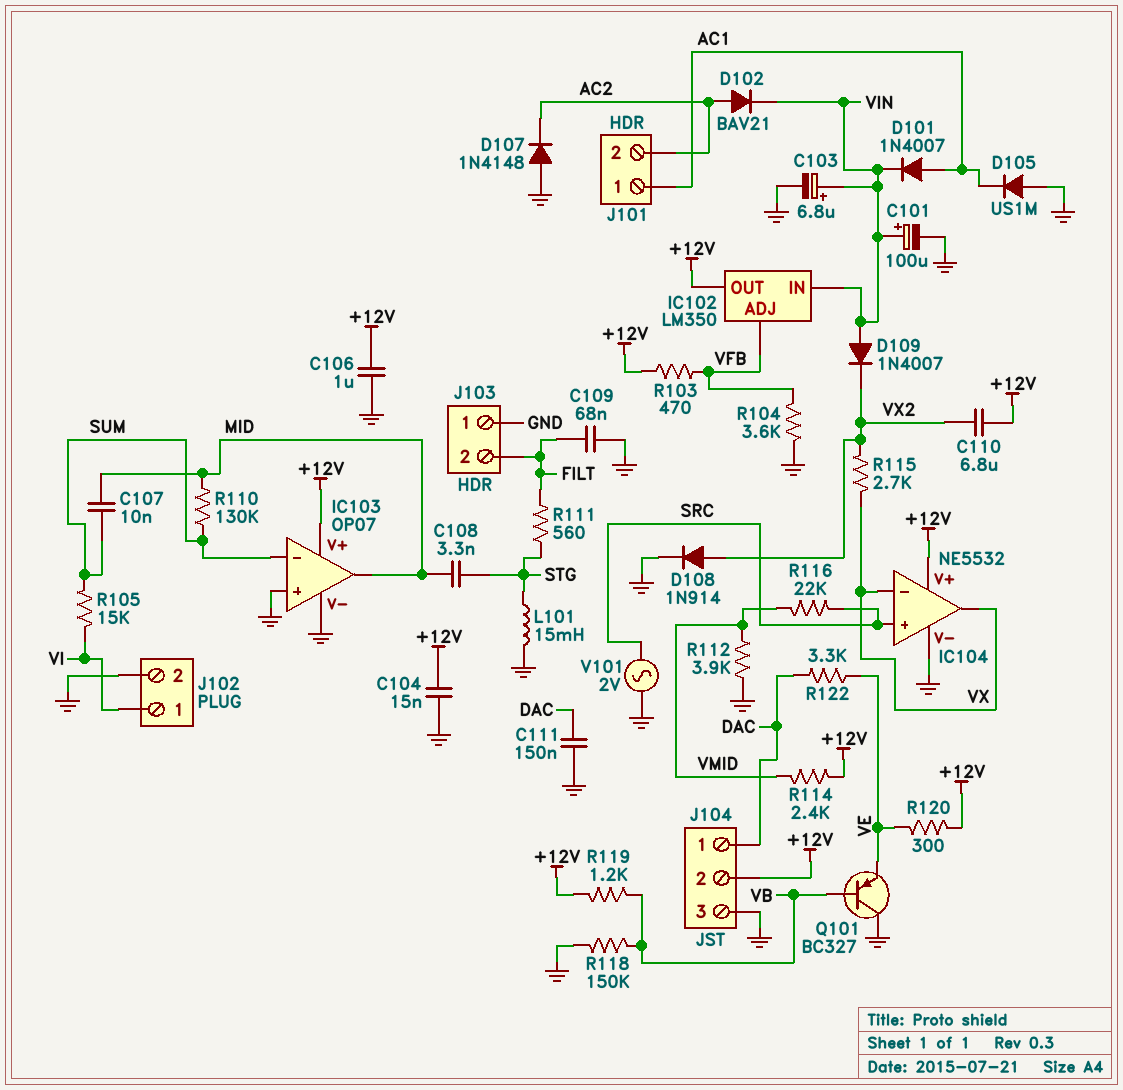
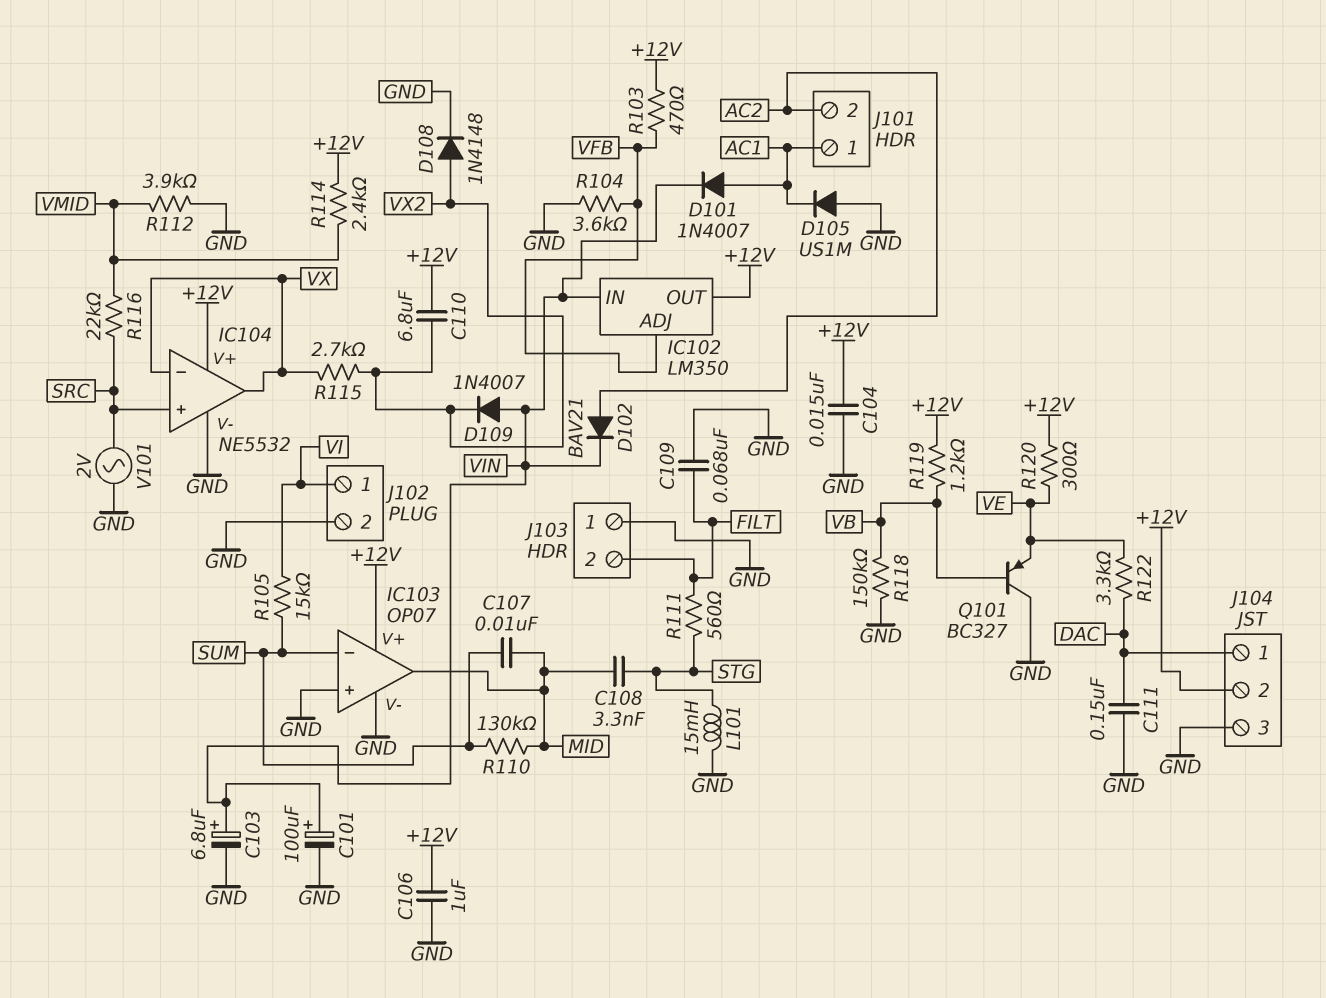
D107: diode 1N4148 (A GND, K AC2) -> none
D108: diode 1N914 (A VX2, K GND) -> diode 1N4148 (A VX2, K GND)

